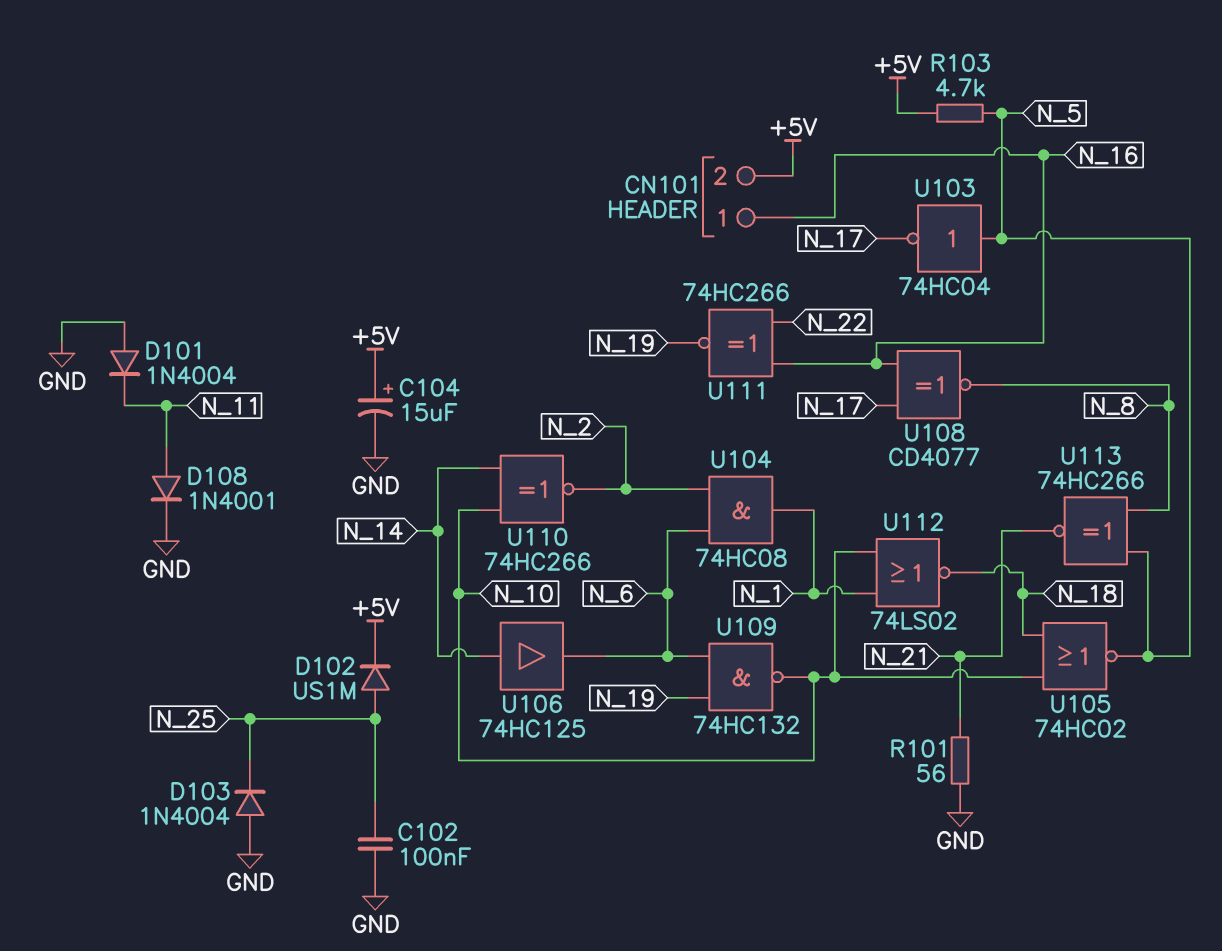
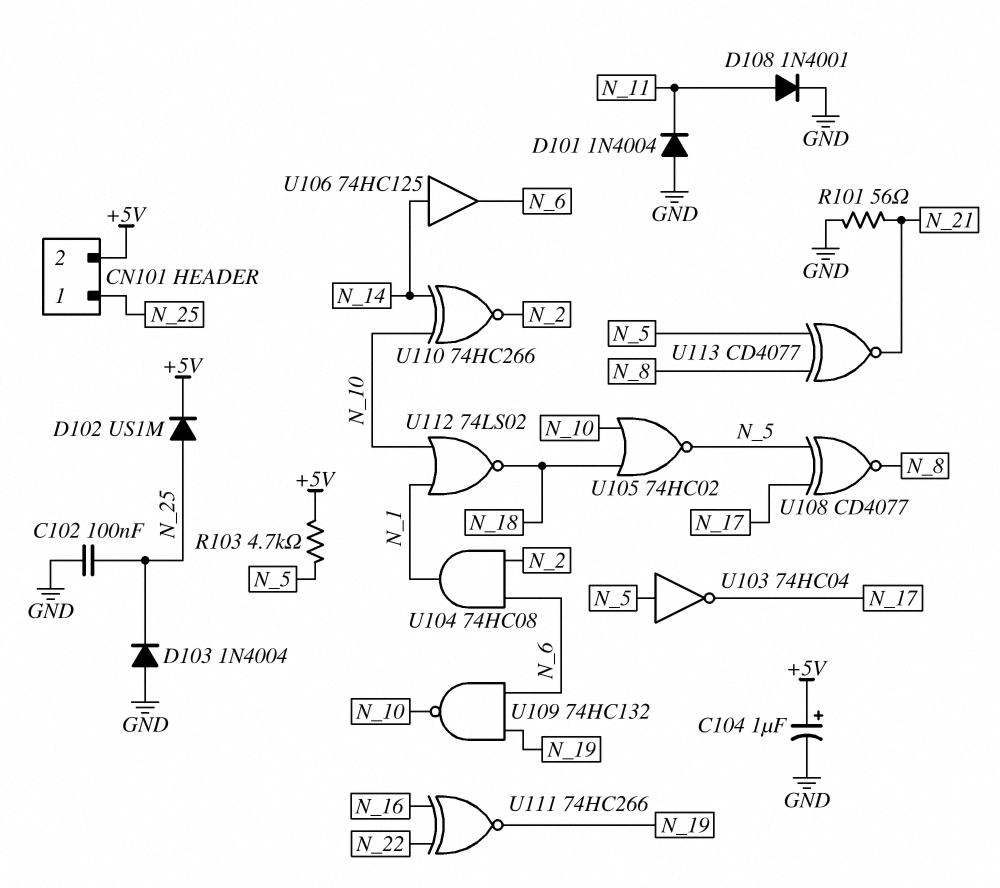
C104: 15uF (plus +5V, minus GND) -> 1uF (plus +5V, minus GND)
CN101 pin 1: N_16 -> N_25
U108: XNOR CD4077 (in N_16, in N_17, out N_8) -> XNOR CD4077 (in N_5, in N_17, out N_8)
U113: XNOR 74HC266 (in N_5, in N_8, out N_21) -> XNOR CD4077 (in N_5, in N_8, out N_21)

